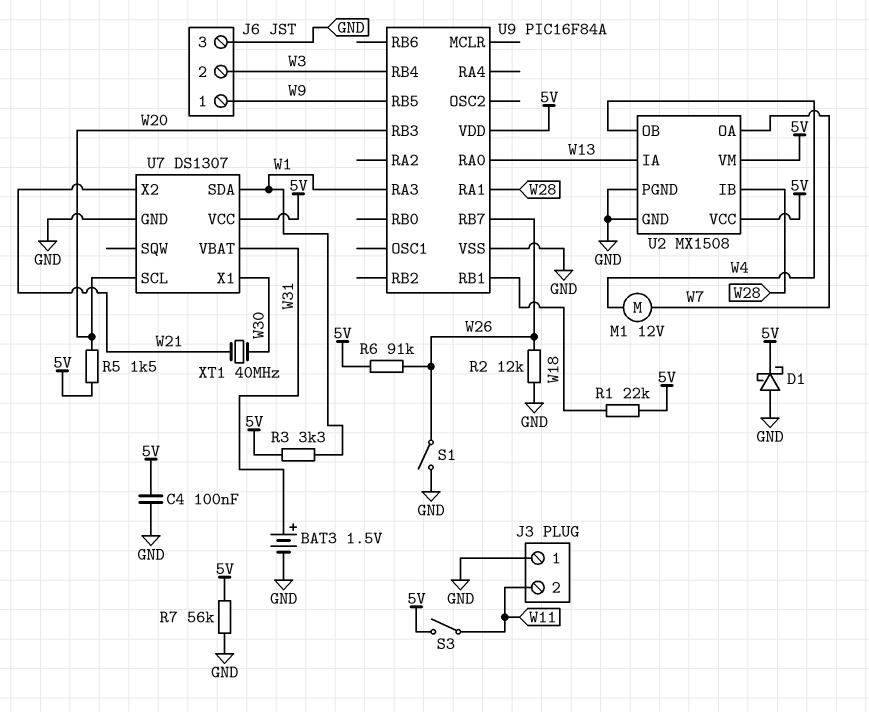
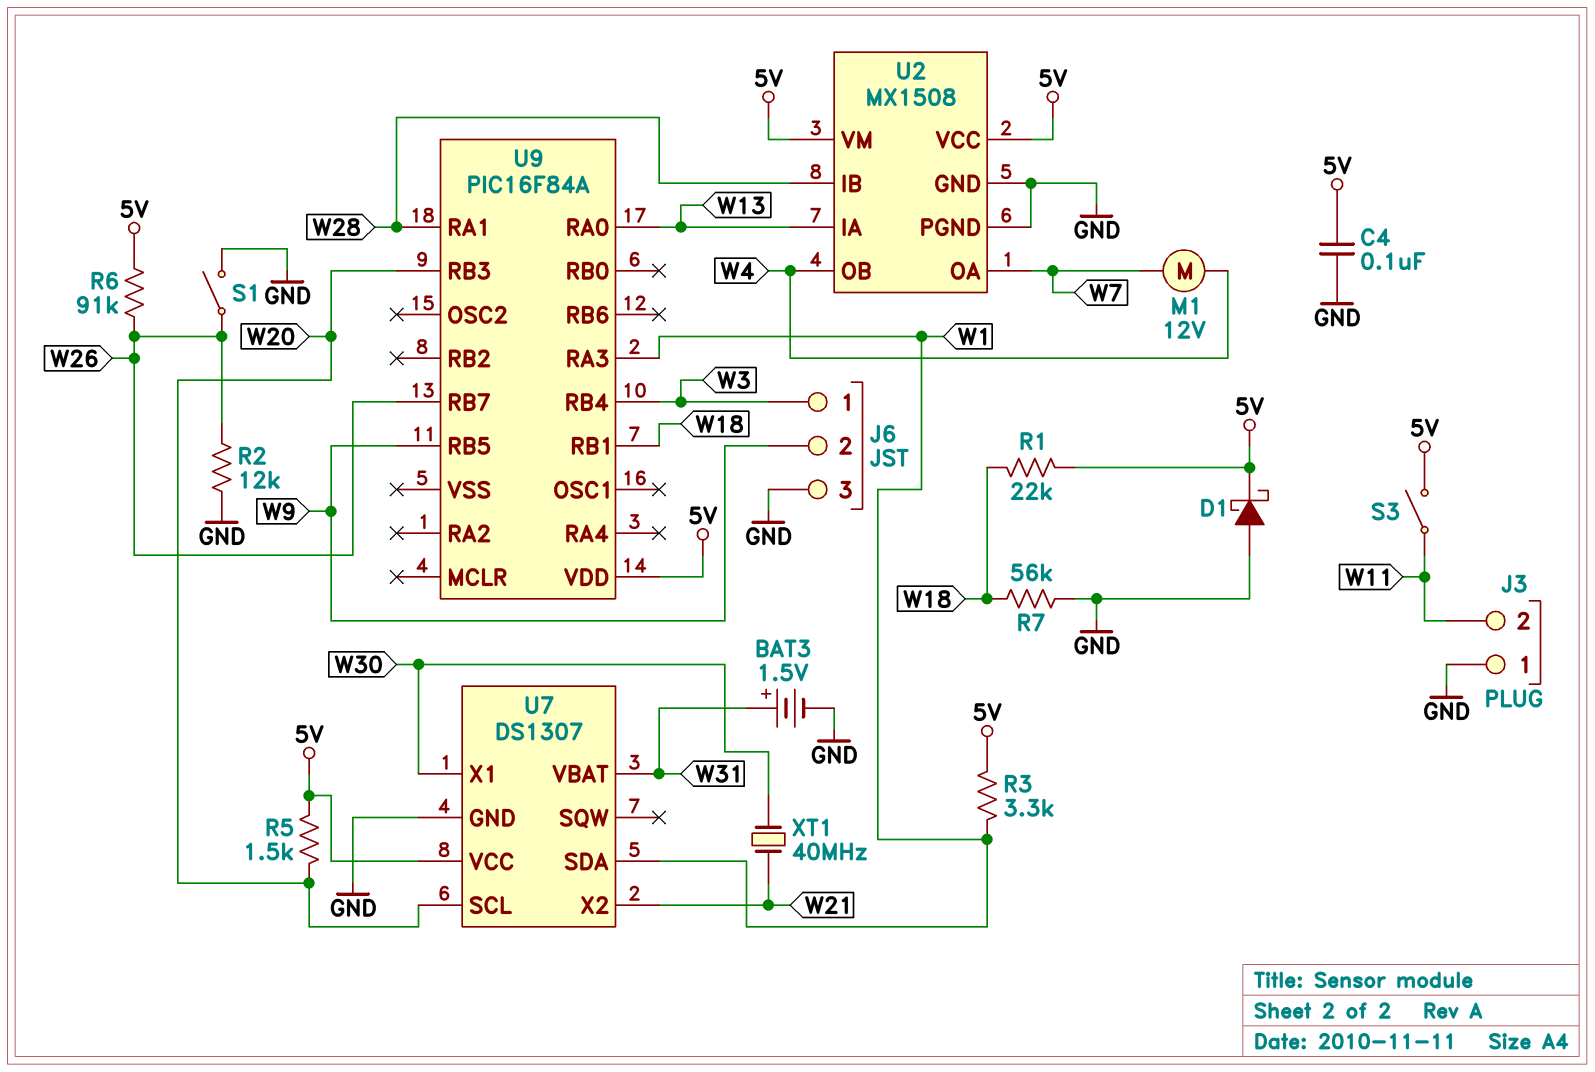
J6 pin 1: W9 -> W3
J6 pin 2: W3 -> W9
R7: 56k (5V, GND) -> 56k (GND, W18)
U9 pin VSS: GND -> none

